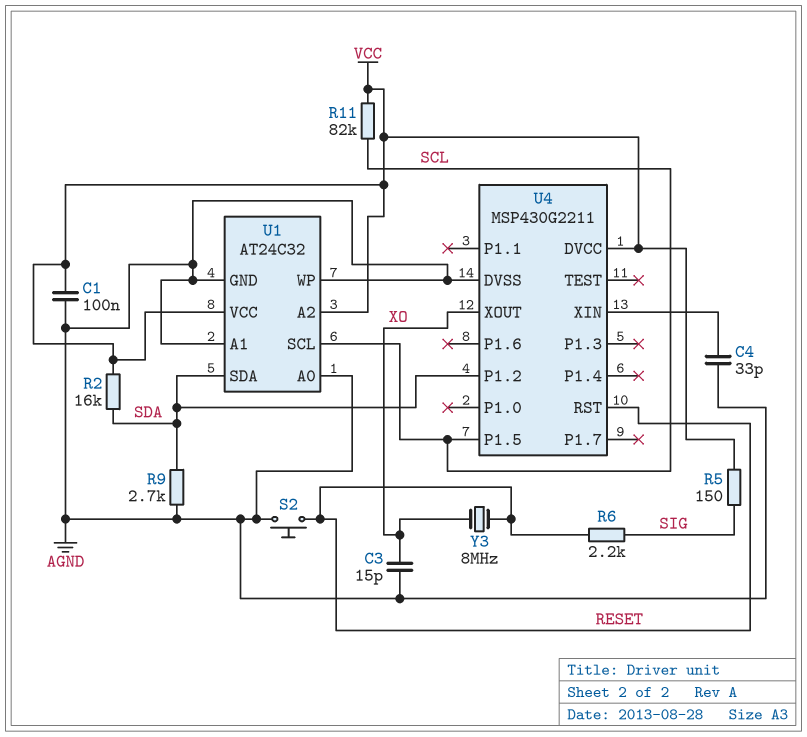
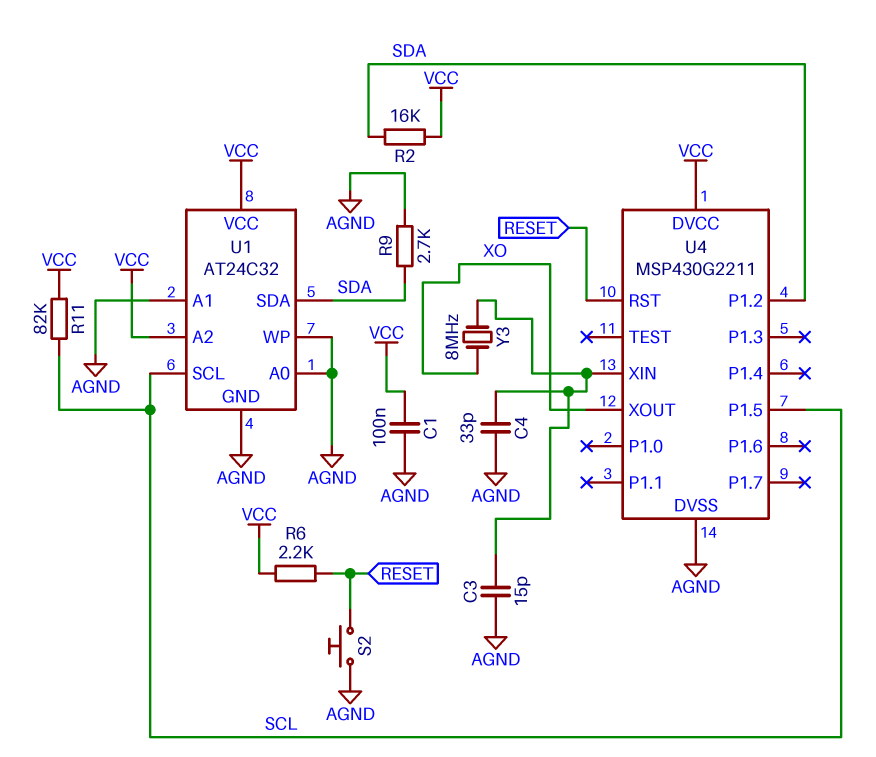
C3: 15pF (AGND, XO) -> 15pF (AGND, U4/XIN)
R5: 150 (SIG, VCC) -> none
R6: 2.2k (RESET, SIG) -> 2.2k (RESET, VCC)
Y3: 8MHz (RESET, XO) -> 8MHz (U4/XIN, XO)

